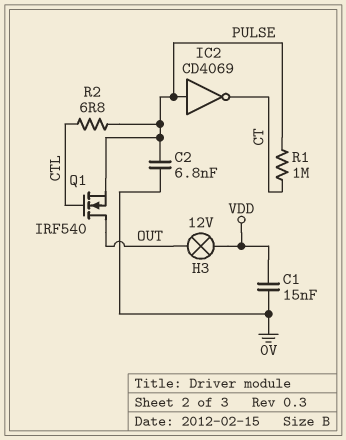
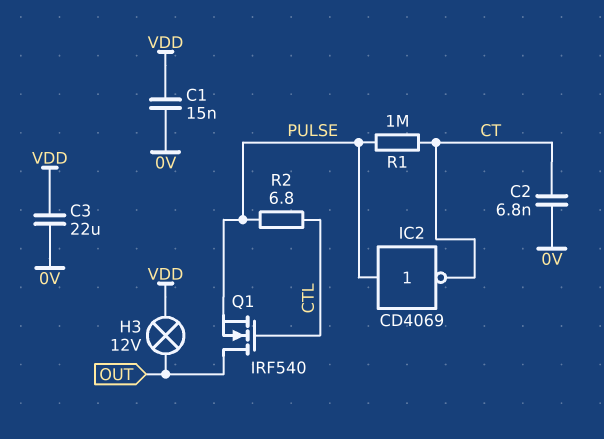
C2: 6.8nF (0V, PULSE) -> 6.8nF (0V, CT)
C3: none -> 22uF (0V, VDD)

